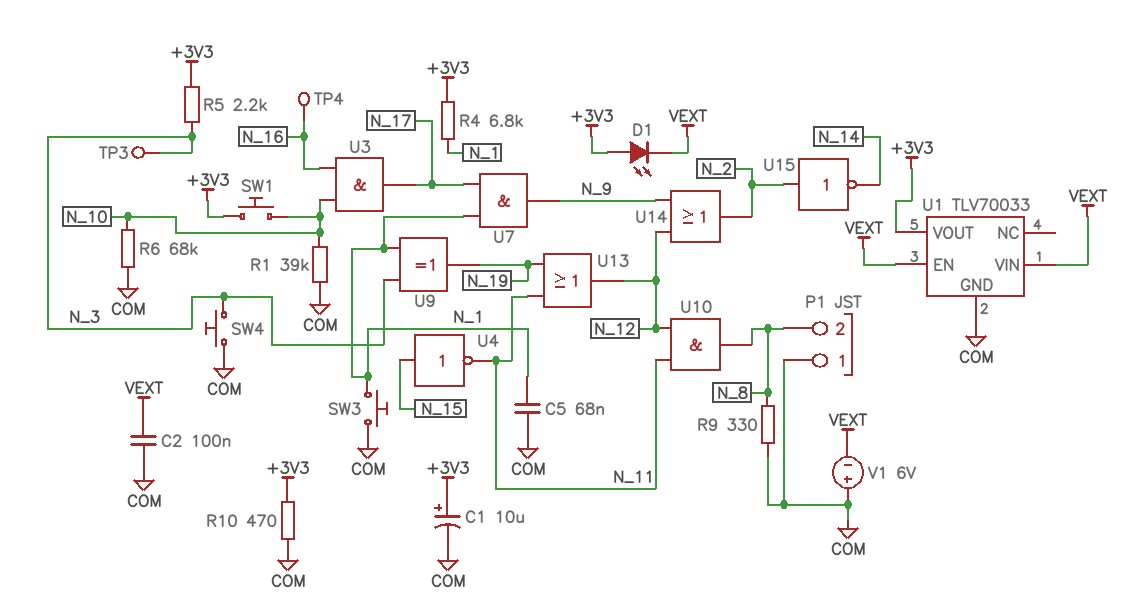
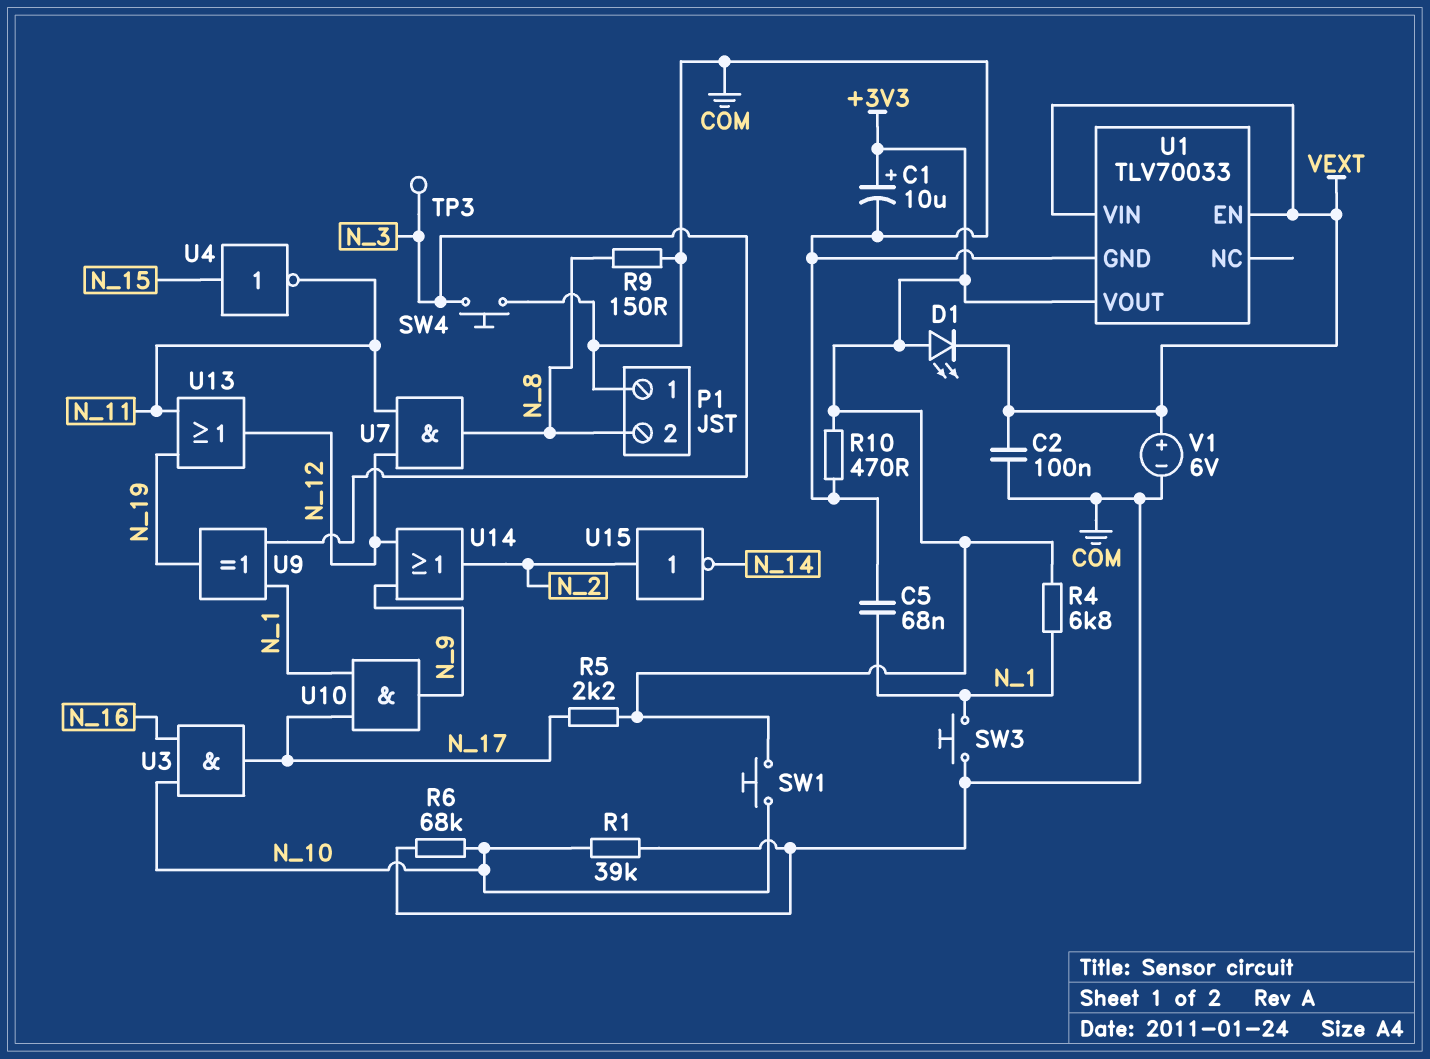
R5: 2.2k (+3V3, N_3) -> 2.2k (+3V3, N_17)
R9: 330 (COM, N_8) -> 150 (COM, N_8)
TP4: test point (N_16) -> none
U7: AND (in N_1, in N_17, out N_9) -> AND (in N_11, in N_12, out N_8)
U10: AND (in N_11, in N_12, out N_8) -> AND (in N_1, in N_17, out N_9)
V1: 6V (plus COM, minus VEXT) -> 6V (plus VEXT, minus COM)

